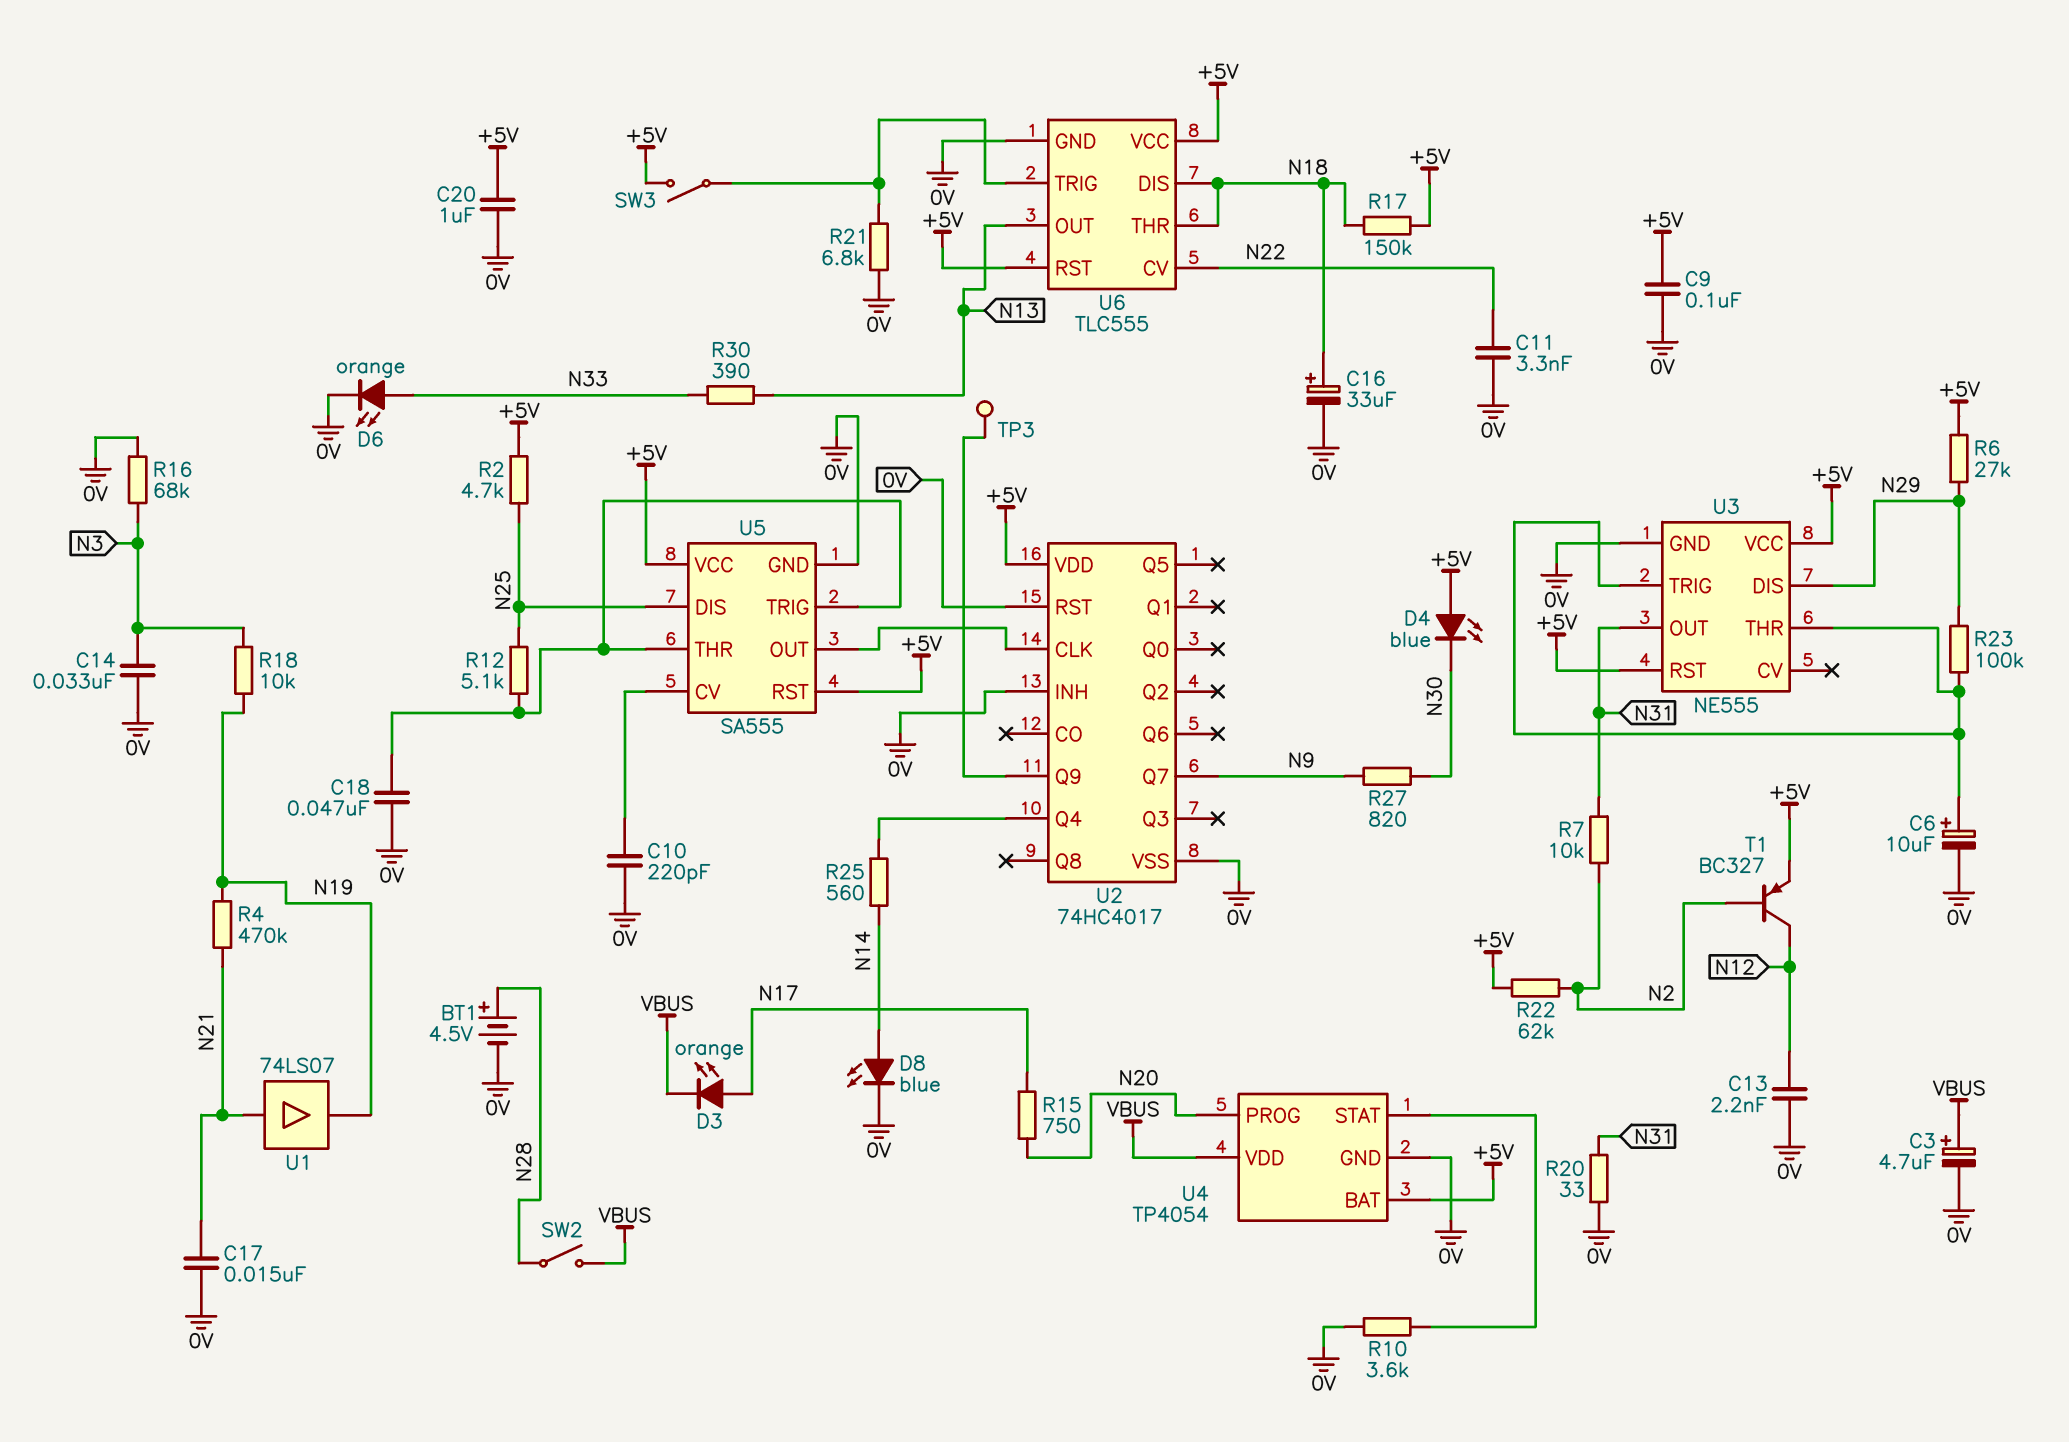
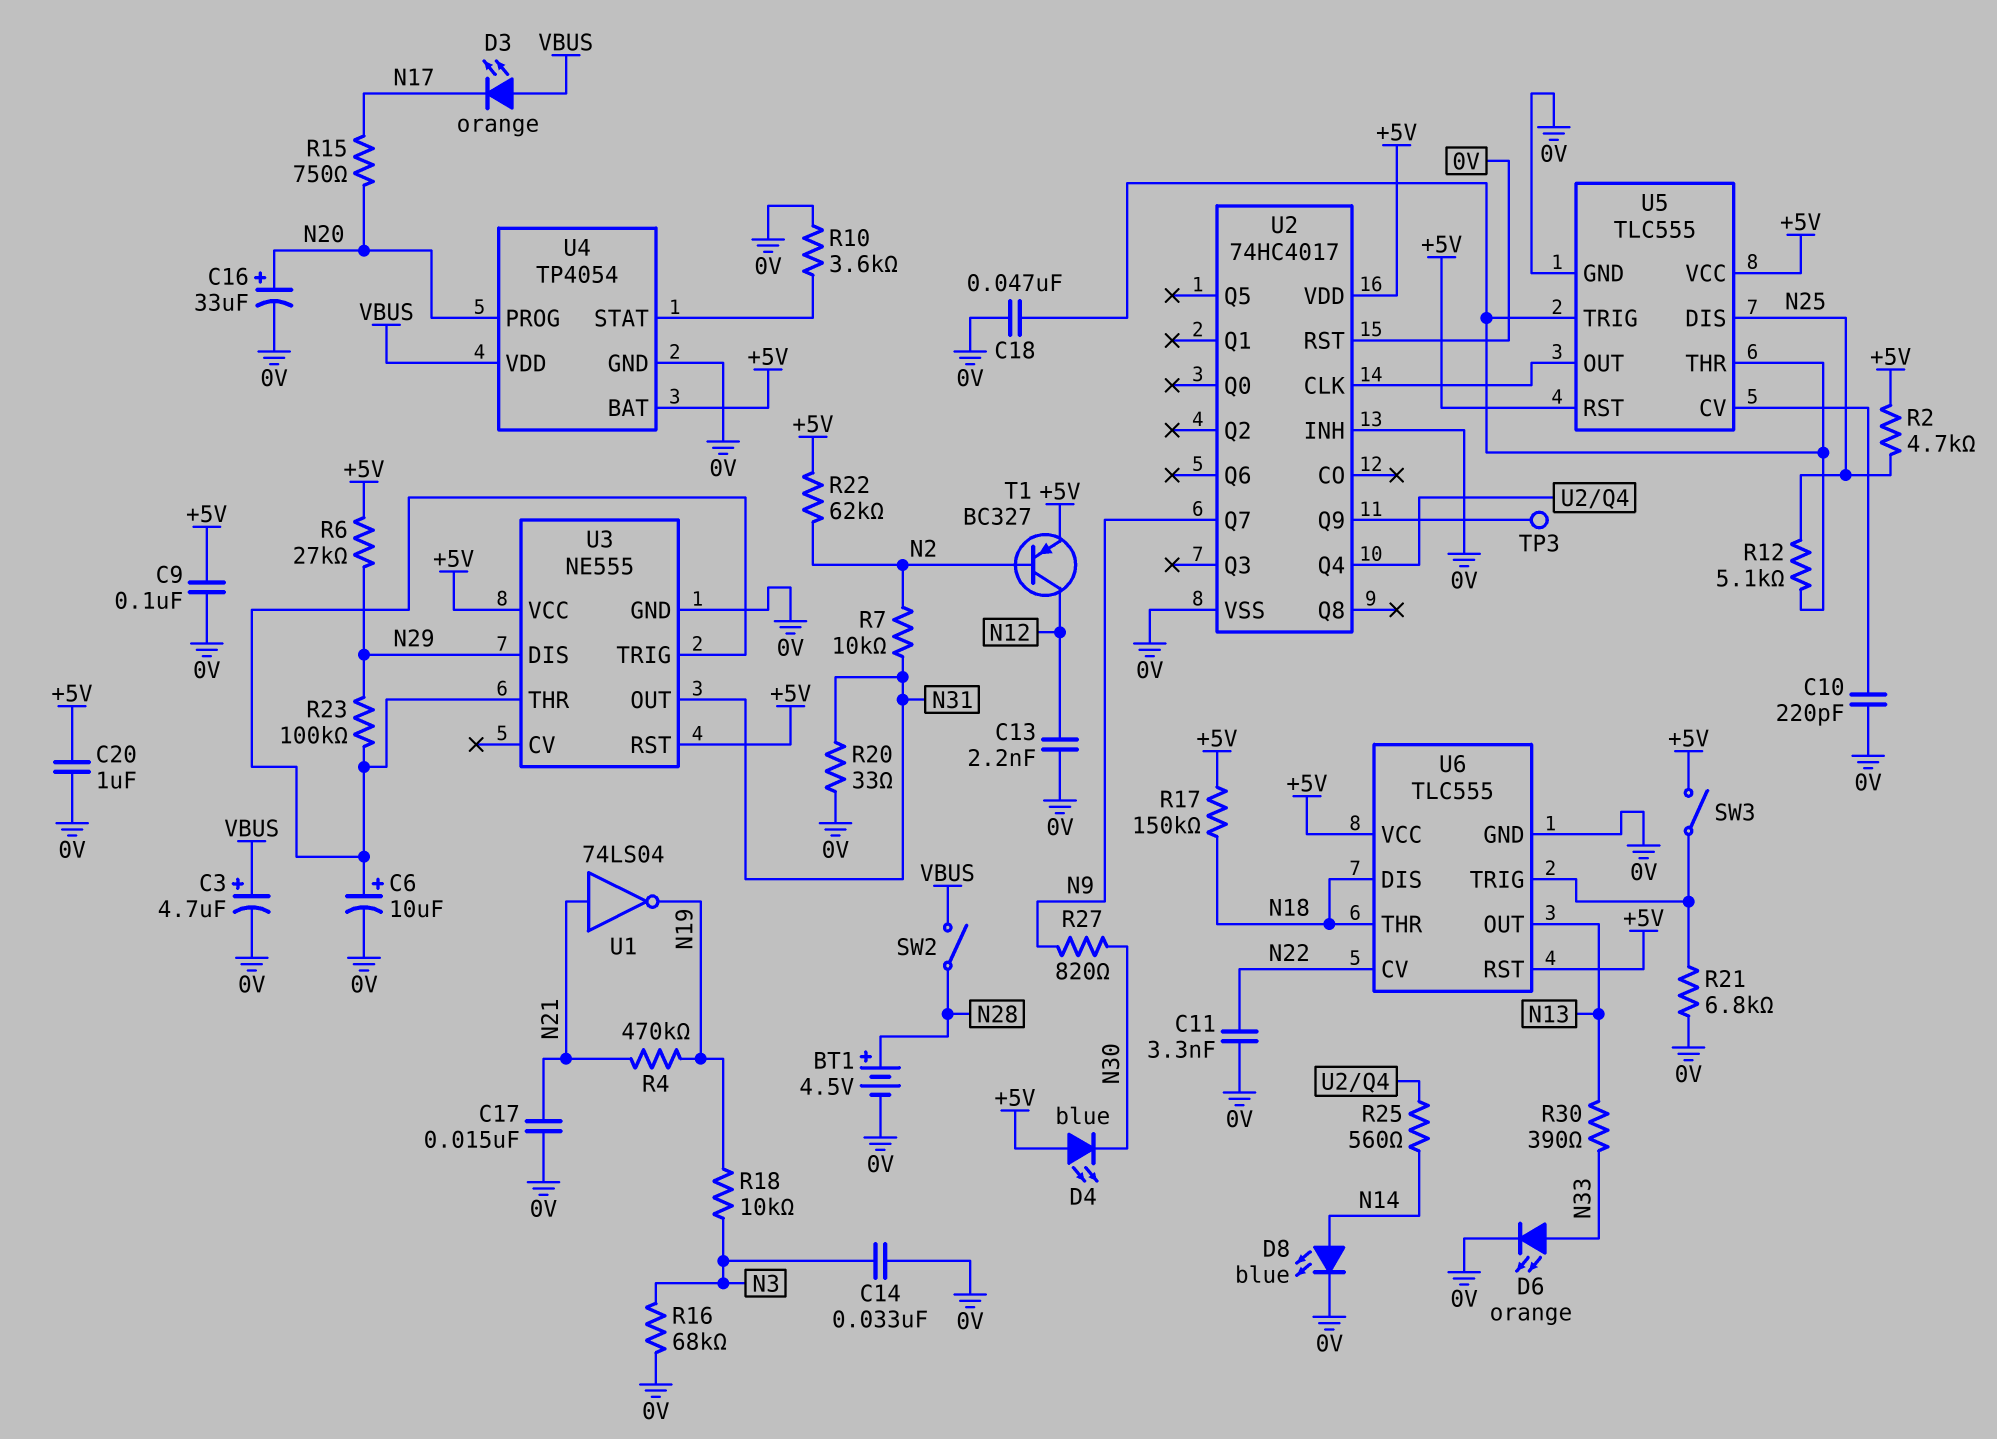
C16: 33uF (plus N18, minus 0V) -> 33uF (plus N20, minus 0V)
D3: LED orange (A N17, K VBUS) -> LED orange (A VBUS, K N17)
U1: buffer 74LS07 (in N21, out N19) -> NOT 74LS04 (in N21, out N19)
U5: SA555 -> TLC555

